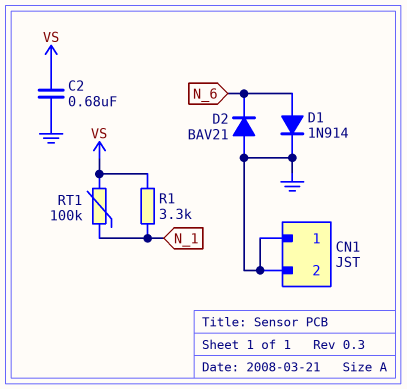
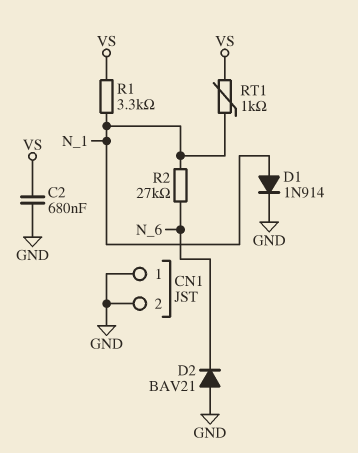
D1: diode 1N914 (A N_6, K GND) -> diode 1N914 (A N_1, K GND)
R2: none -> 27k (N_1, N_6)
RT1: 100k (N_1, VS) -> 1k (N_1, VS)

